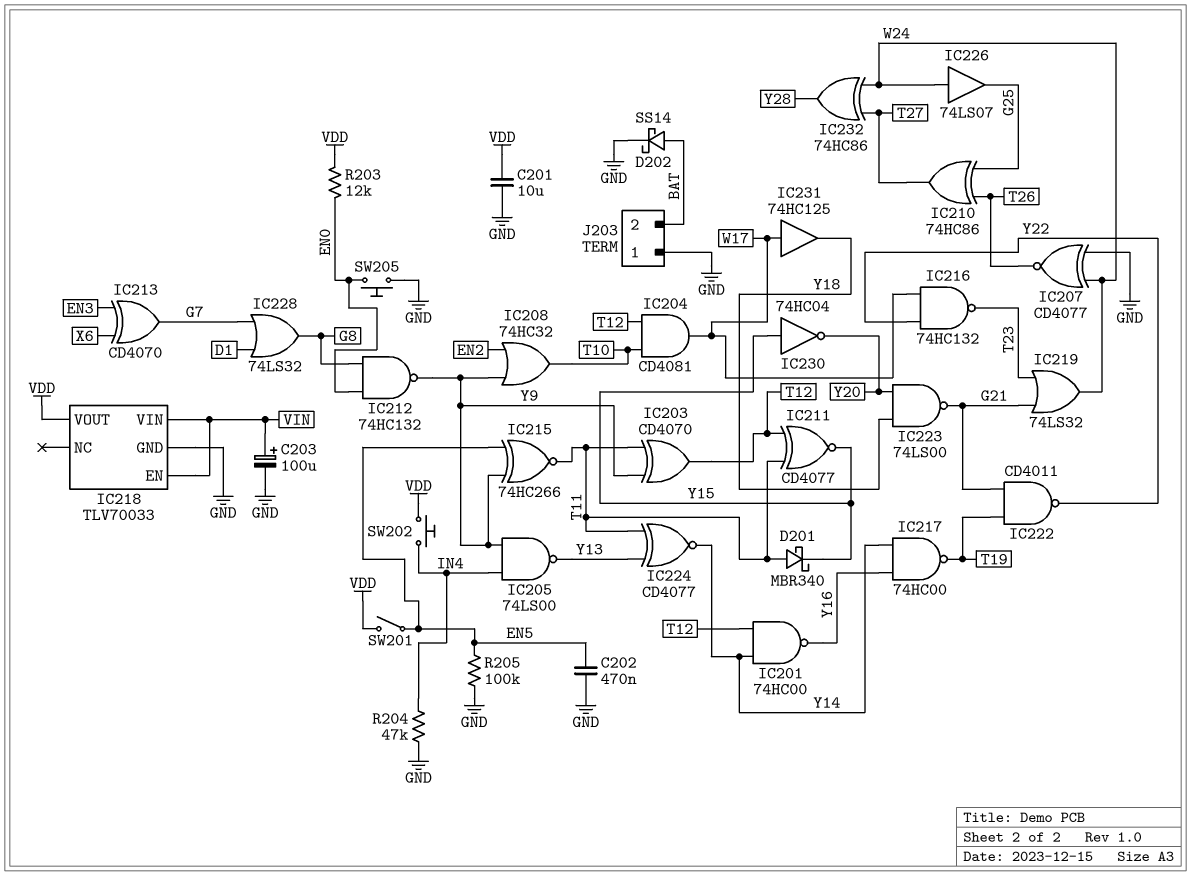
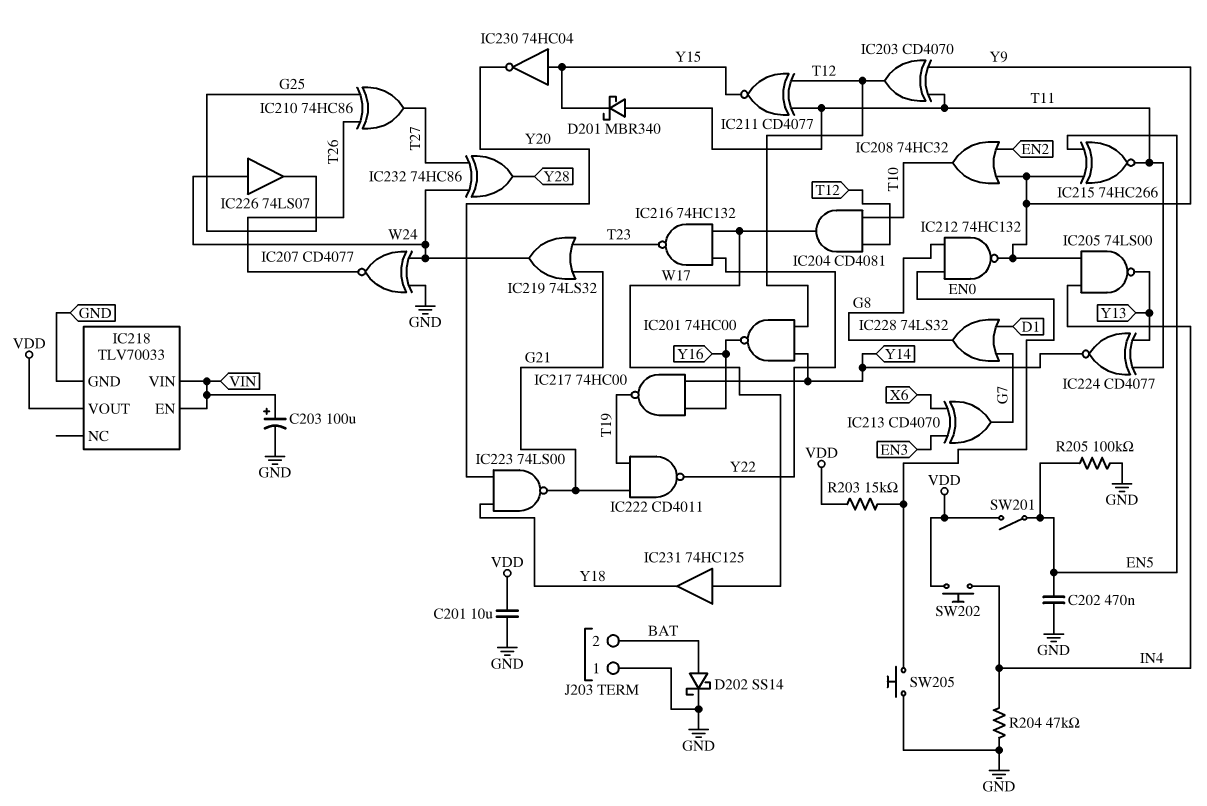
R203: 12k (EN0, VDD) -> 15k (EN0, VDD)

